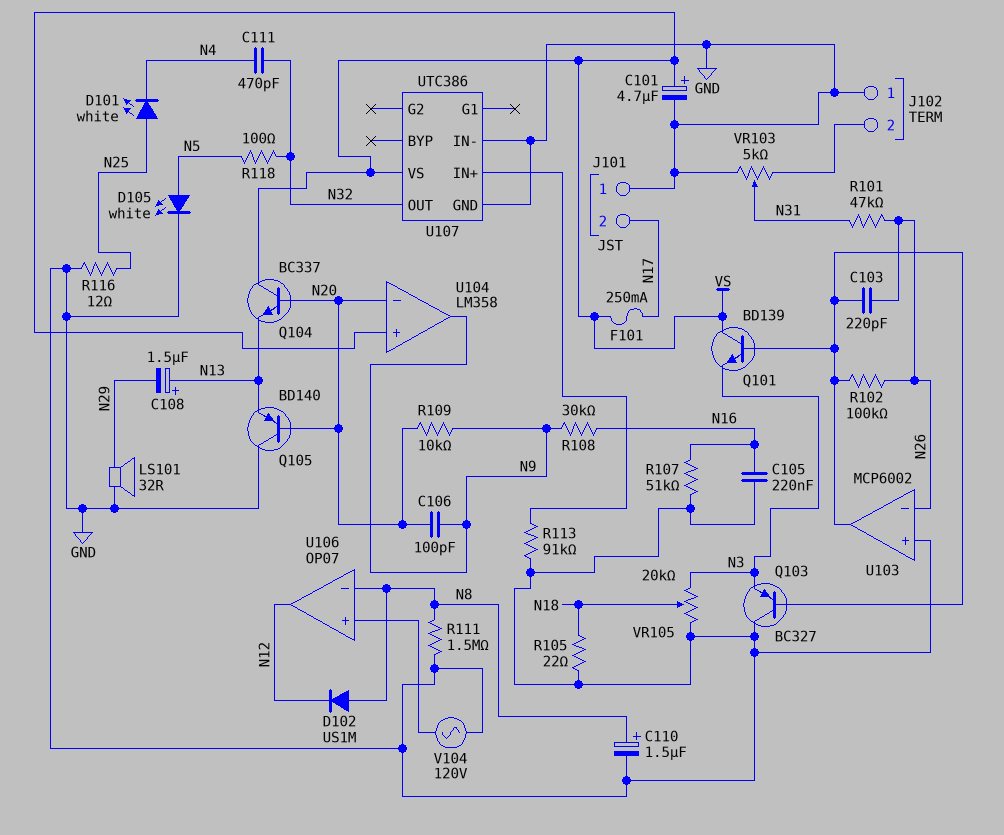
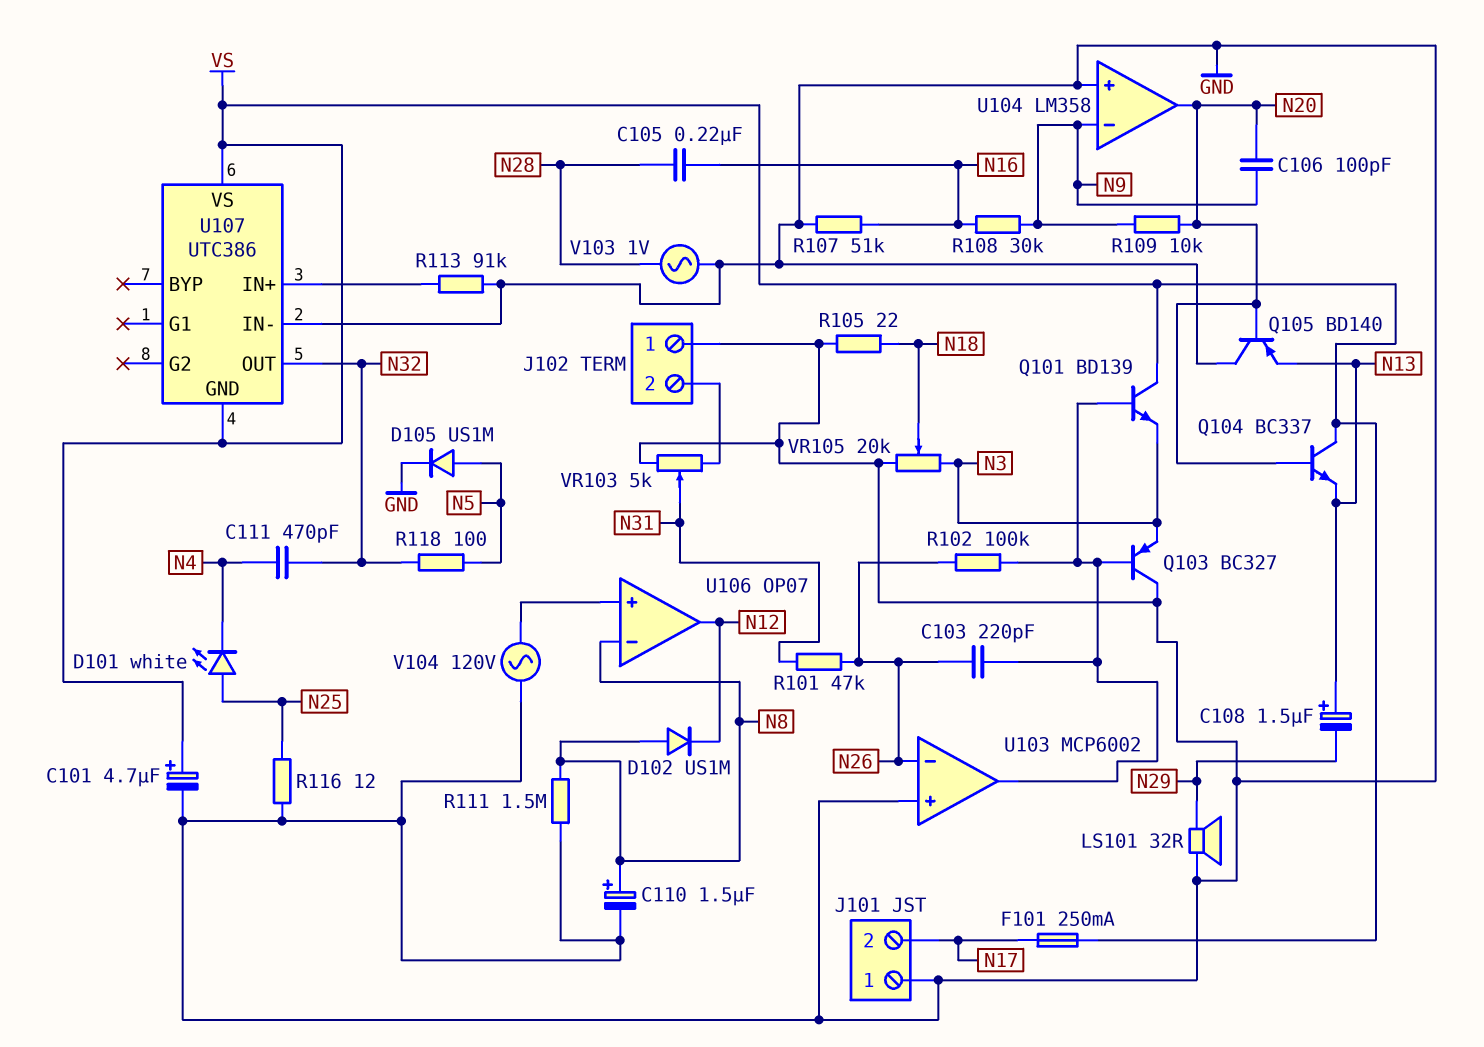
C105: 220nF (GND, N16) -> 220nF (N16, N28)
D105: LED white (A N5, K GND) -> diode US1M (A N5, K GND)
U104 pin in+: VS -> GND
U104 pin in-: N20 -> N9
U104 pin out: N9 -> N20
U107 pin GND: GND -> VS
V103: none -> AC 1V (GND, N28)

